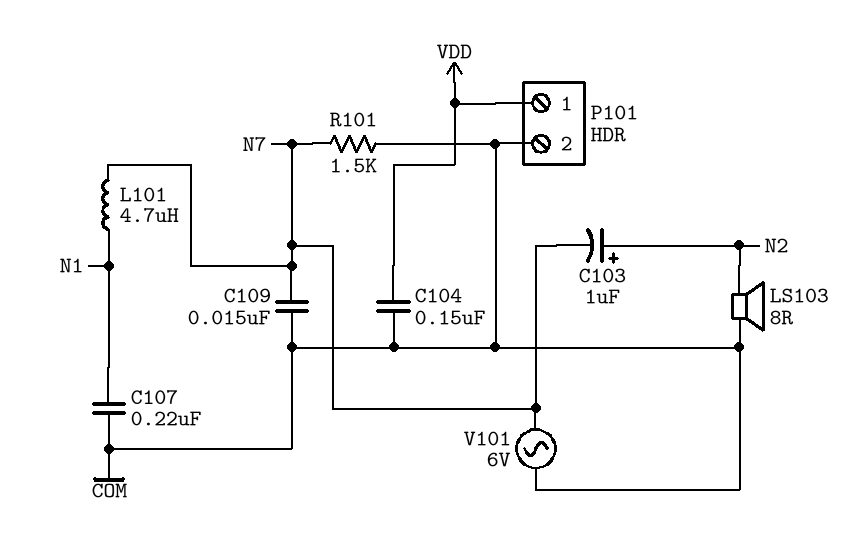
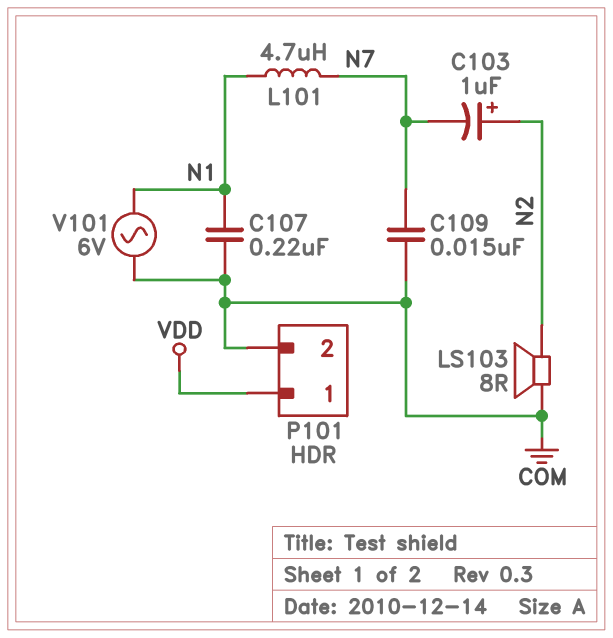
C104: 150nF (COM, VDD) -> none
R101: 1.5k (COM, N7) -> none
V101: AC 6V (COM, N7) -> AC 6V (COM, N1)

